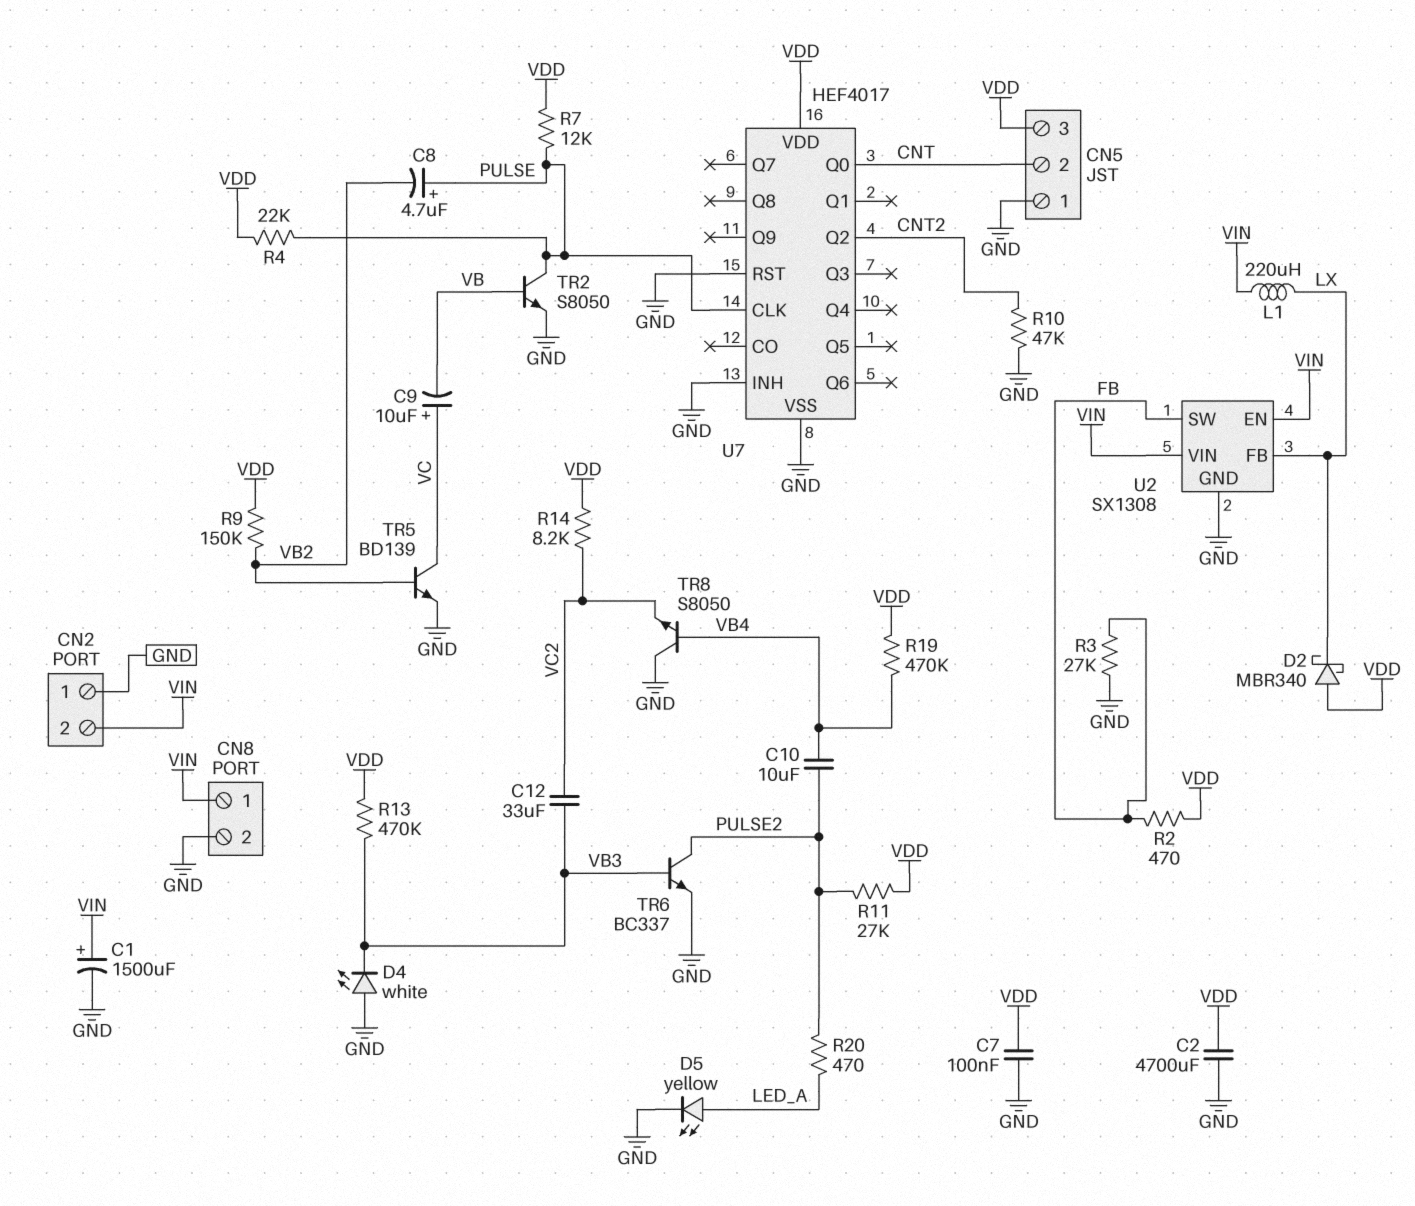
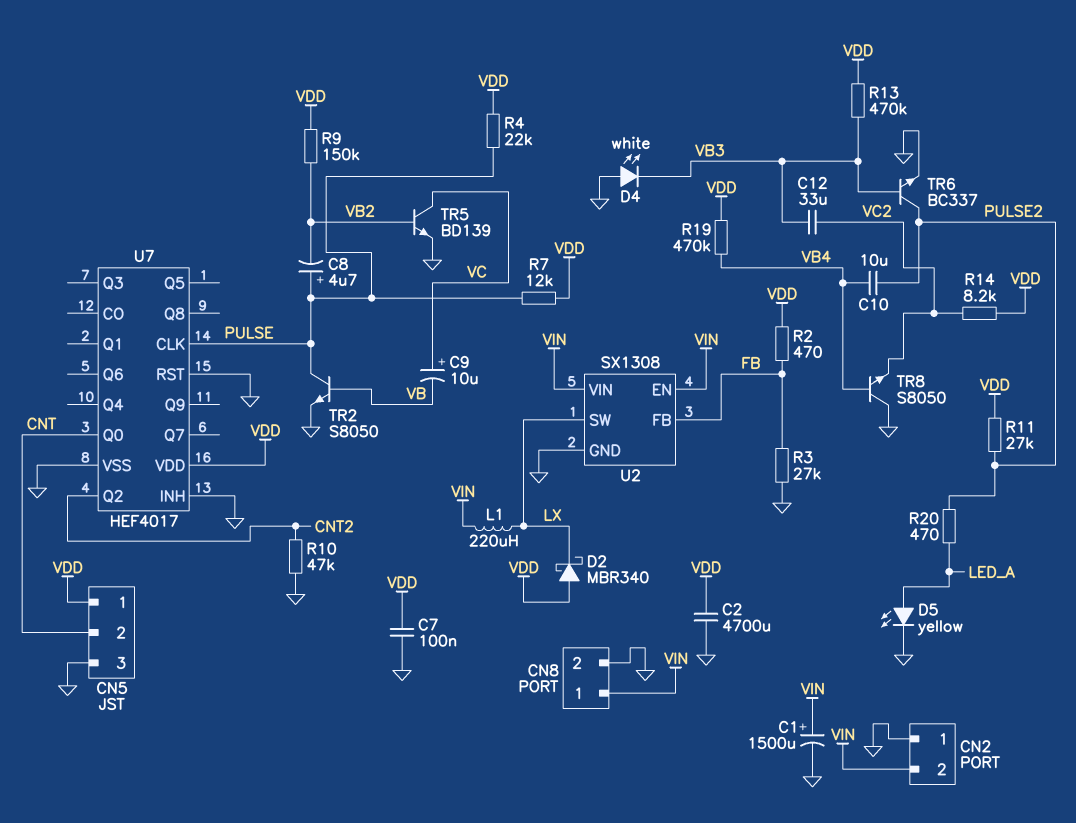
CN5 pin 1: GND -> VDD
CN5 pin 3: VDD -> GND
U2 pin FB: LX -> FB
U2 pin SW: FB -> LX

